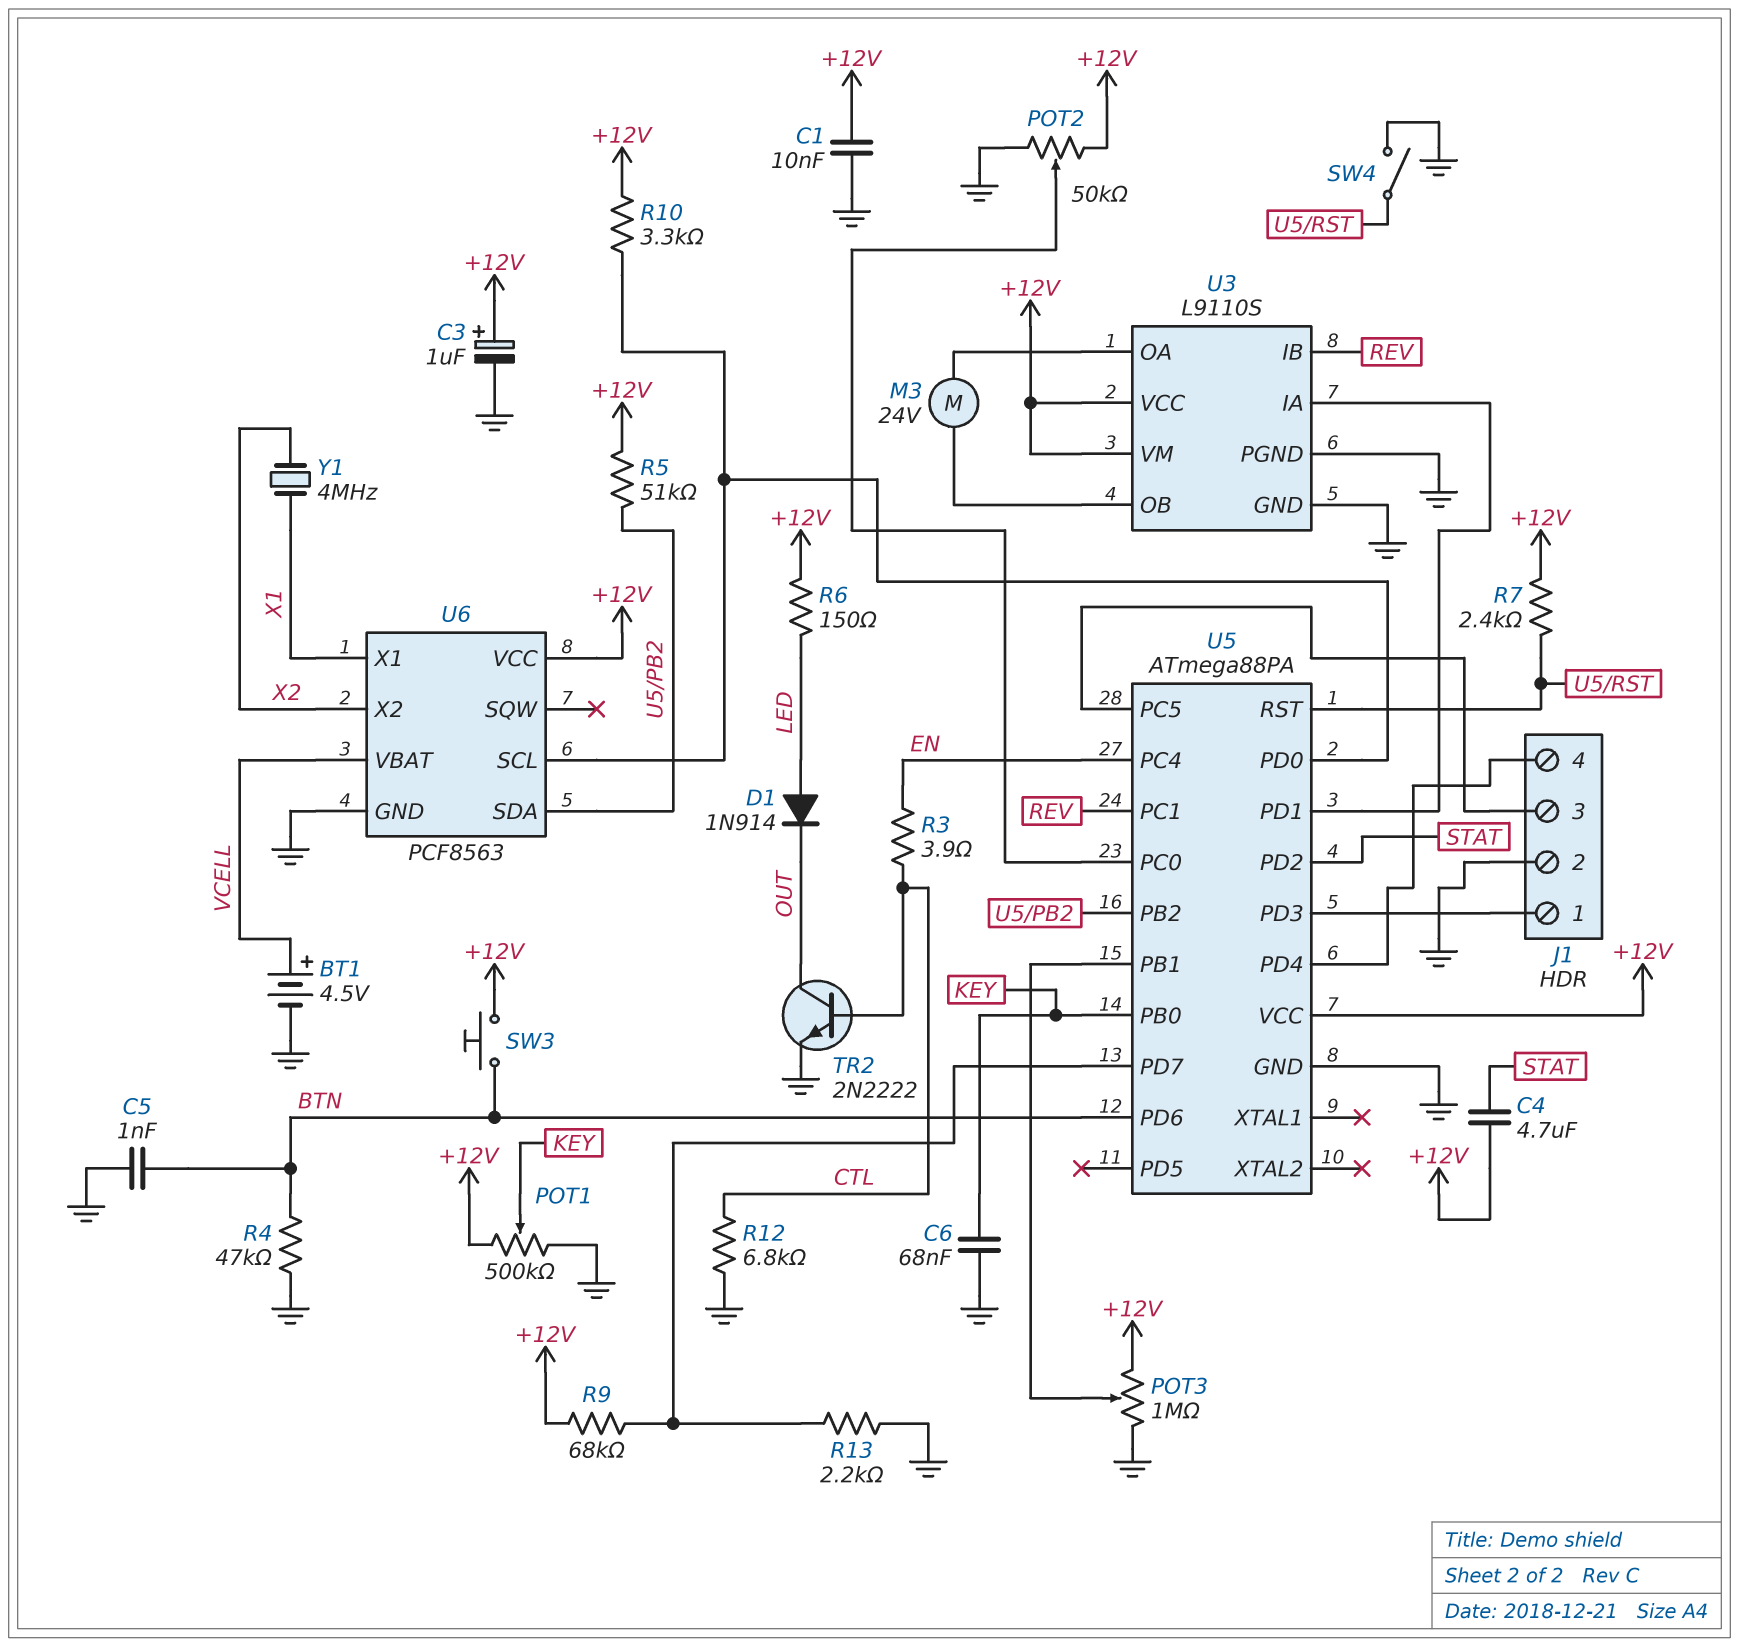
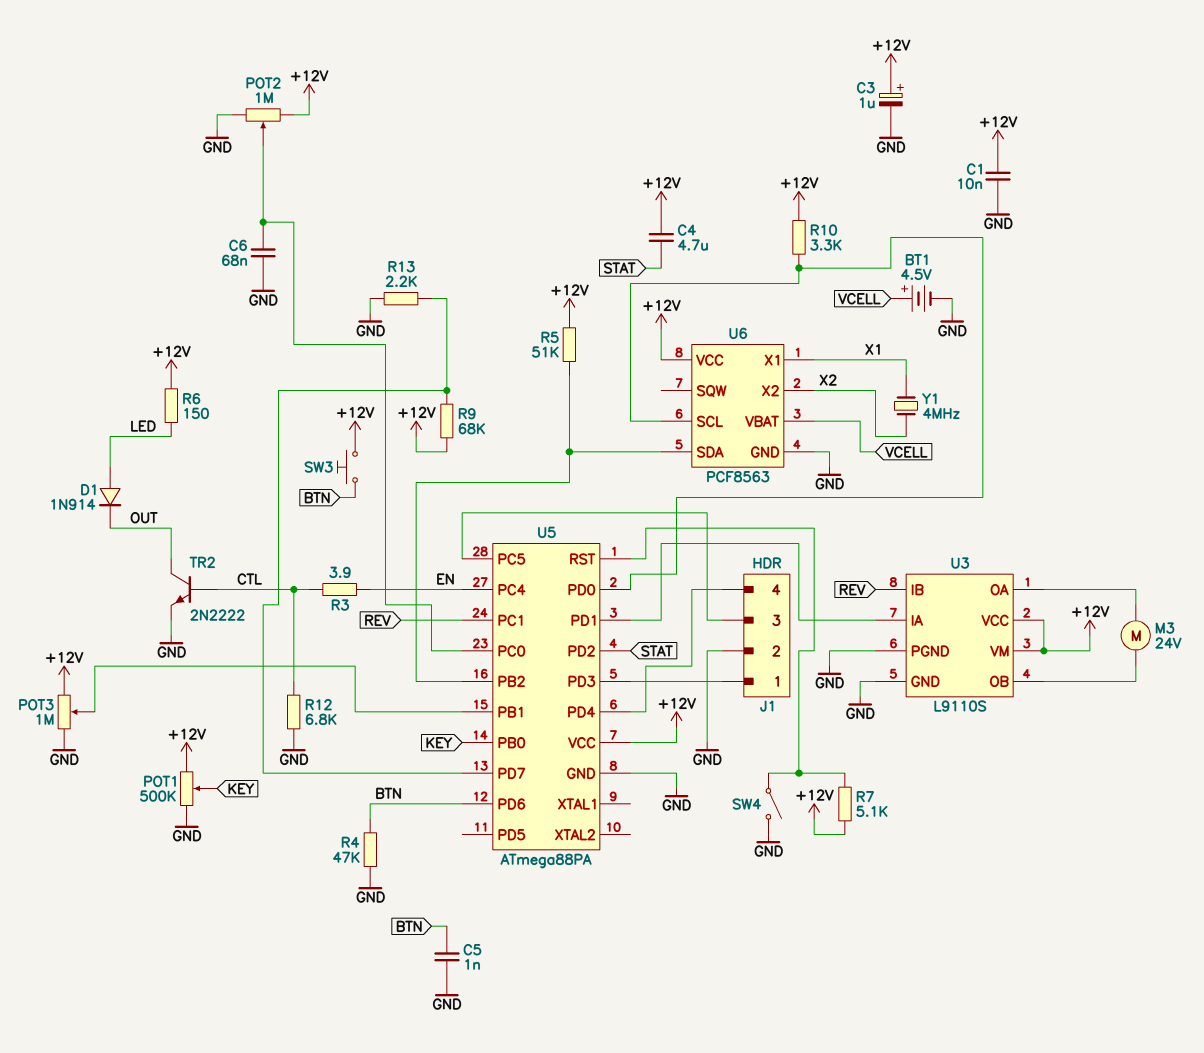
C6: 68nF (GND, KEY) -> 68nF (GND, U5/PC0)
POT2: 50k (+12V, GND, wiper U5/PC0) -> 1M (+12V, GND, wiper U5/PC0)
R7: 2.4k (+12V, U5/RST) -> 5.1k (+12V, U5/RST)

